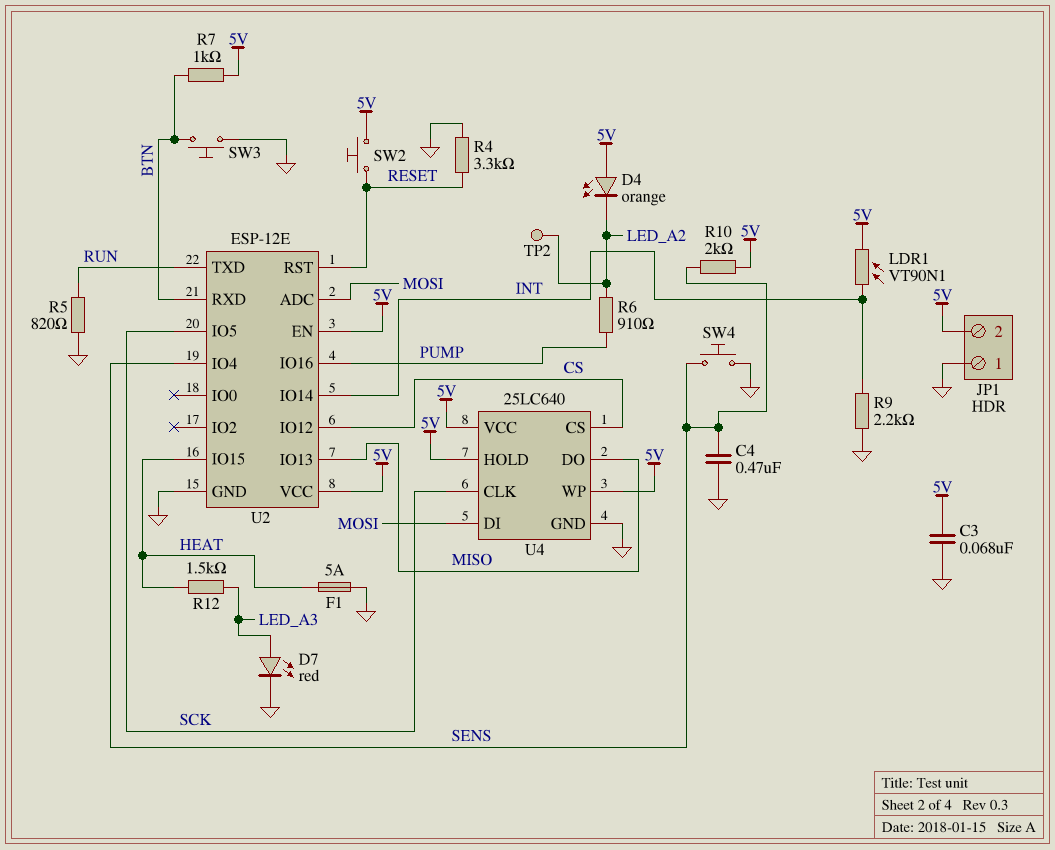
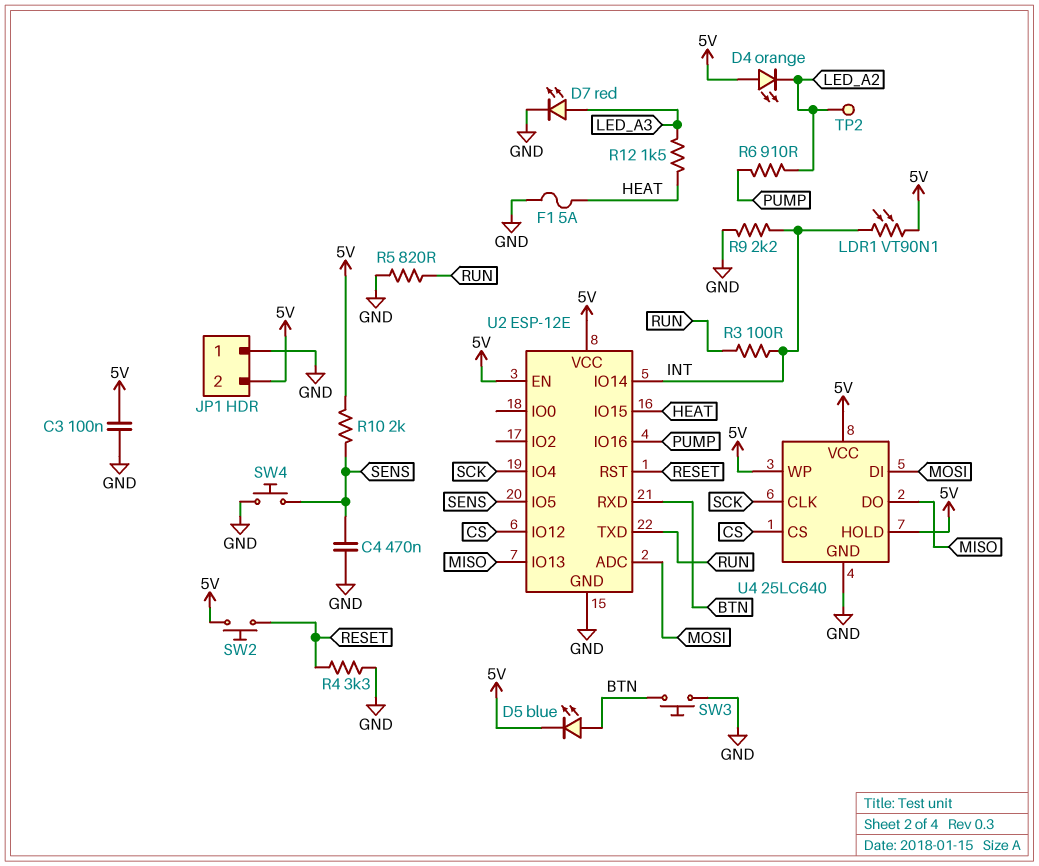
C3: 68nF (5V, GND) -> 100nF (5V, GND)
D5: none -> LED blue (A BTN, K 5V)
R3: none -> 100 (INT, RUN)
R7: 1k (5V, BTN) -> none
U2 pin IO4: SENS -> SCK
U2 pin IO5: SCK -> SENS

